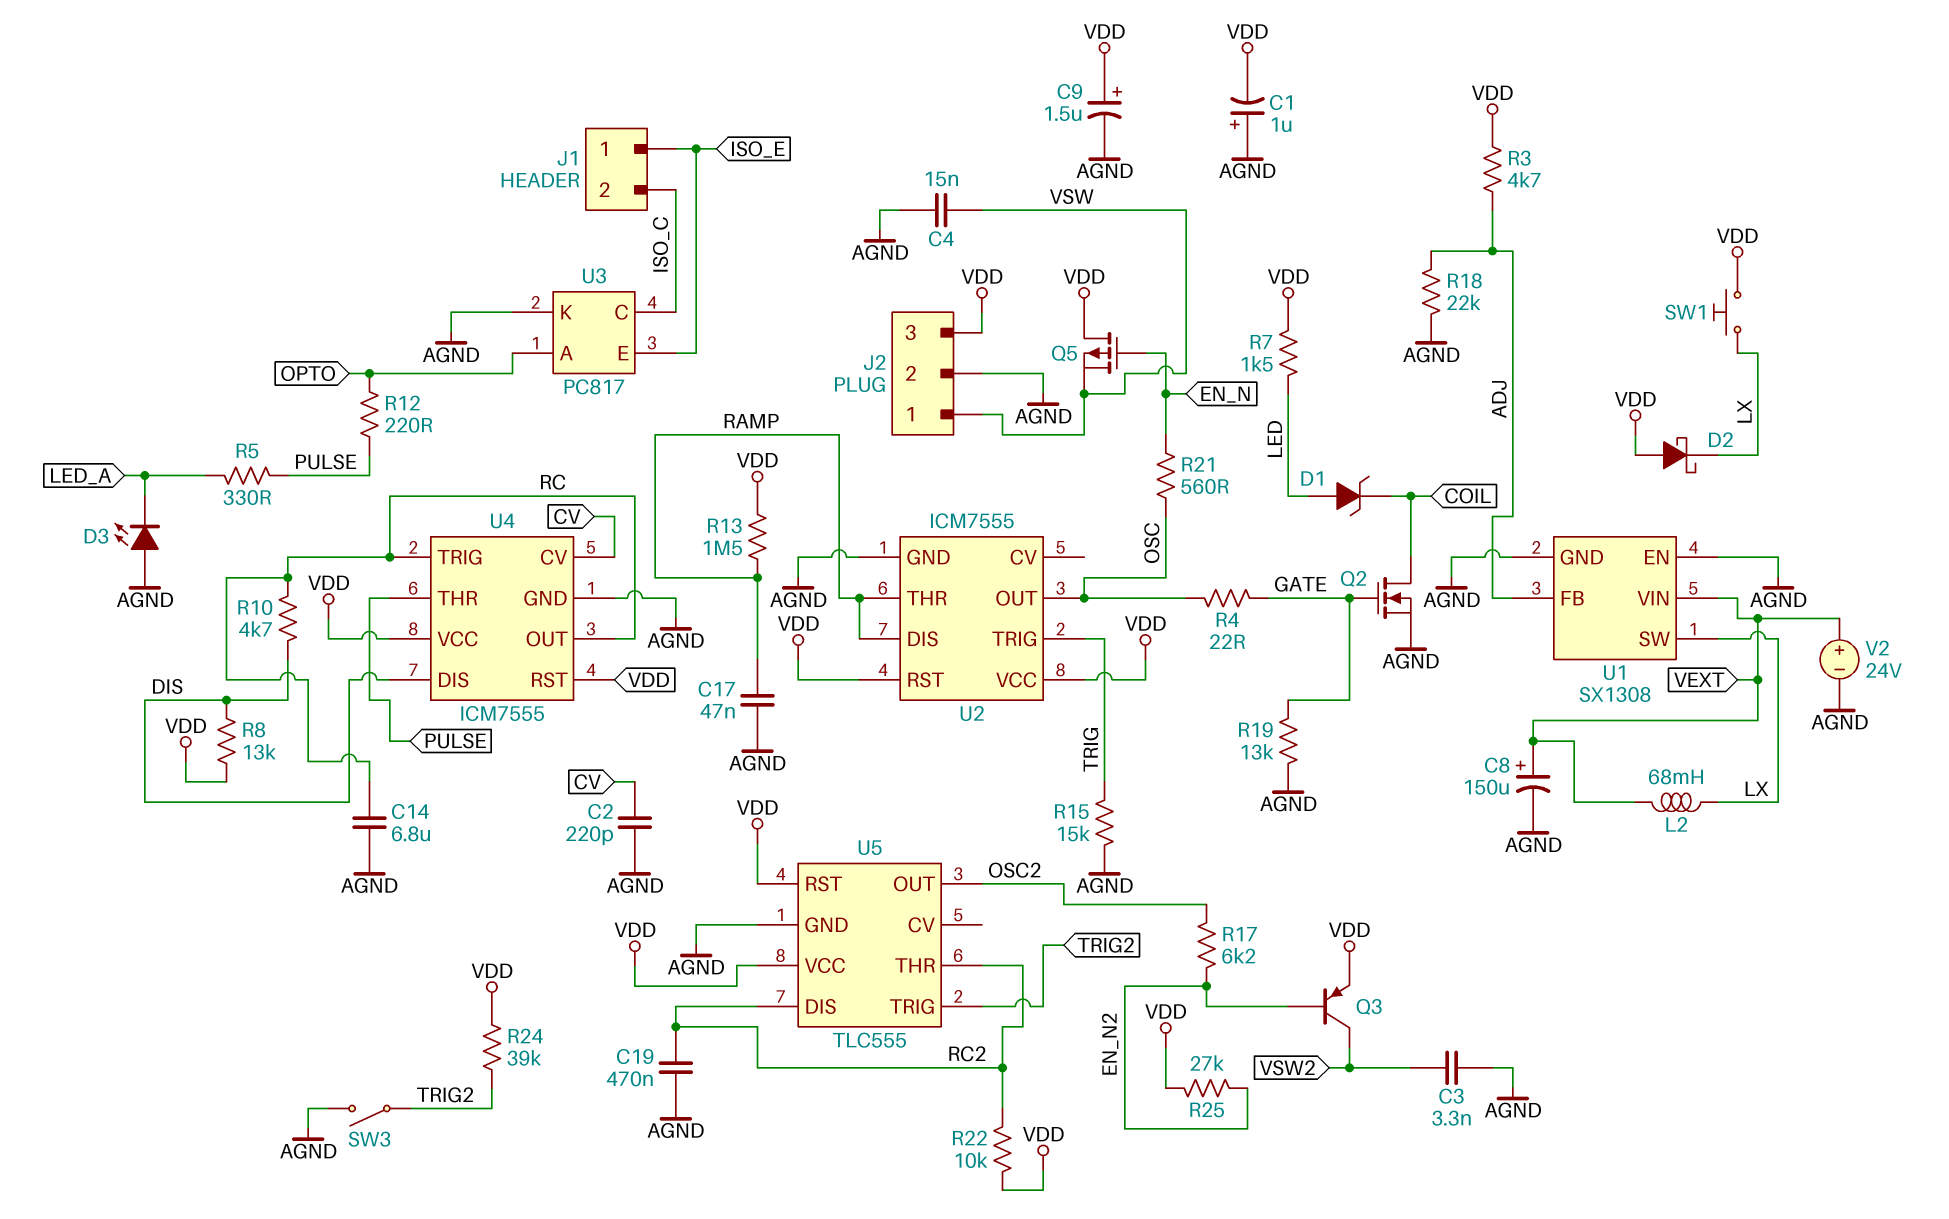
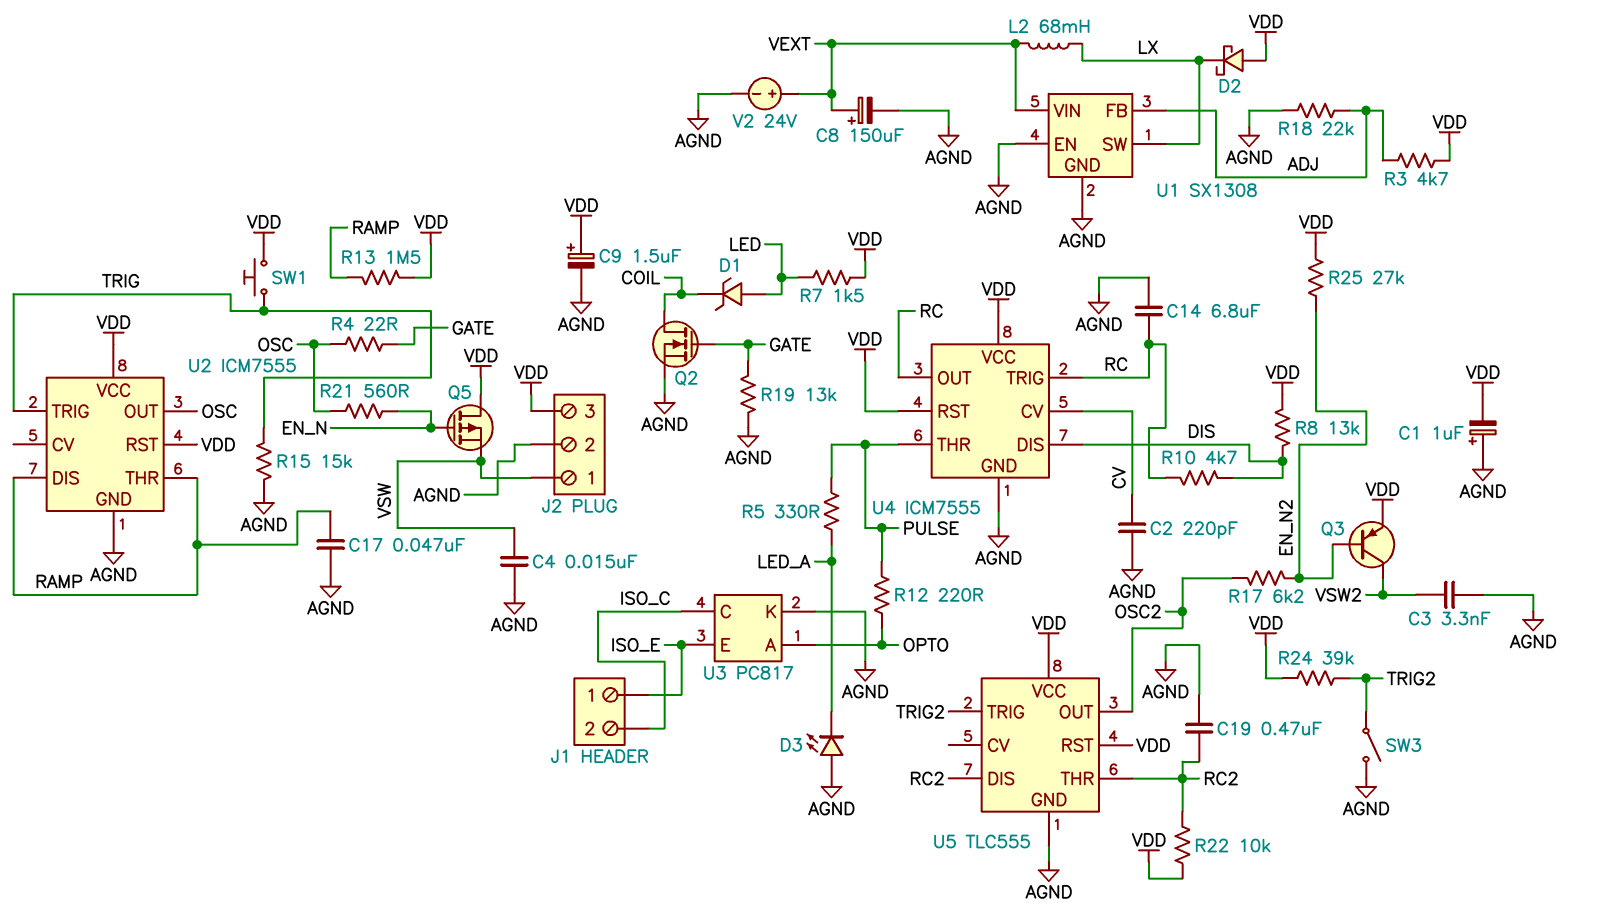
SW1: button (LX, VDD) -> button (TRIG, VDD)

